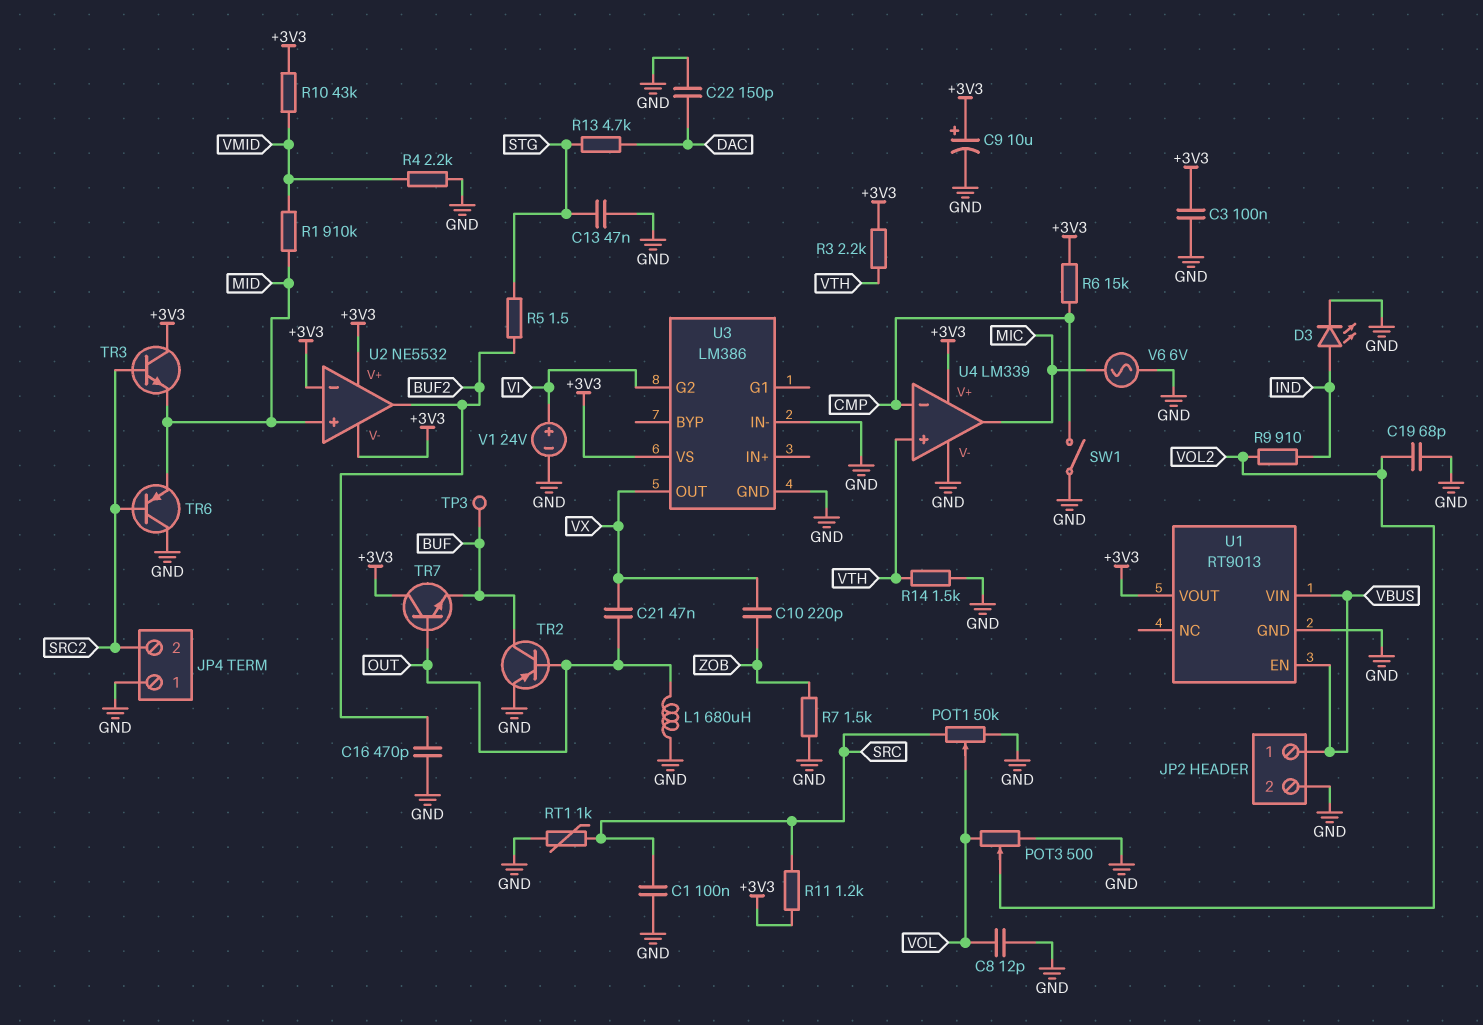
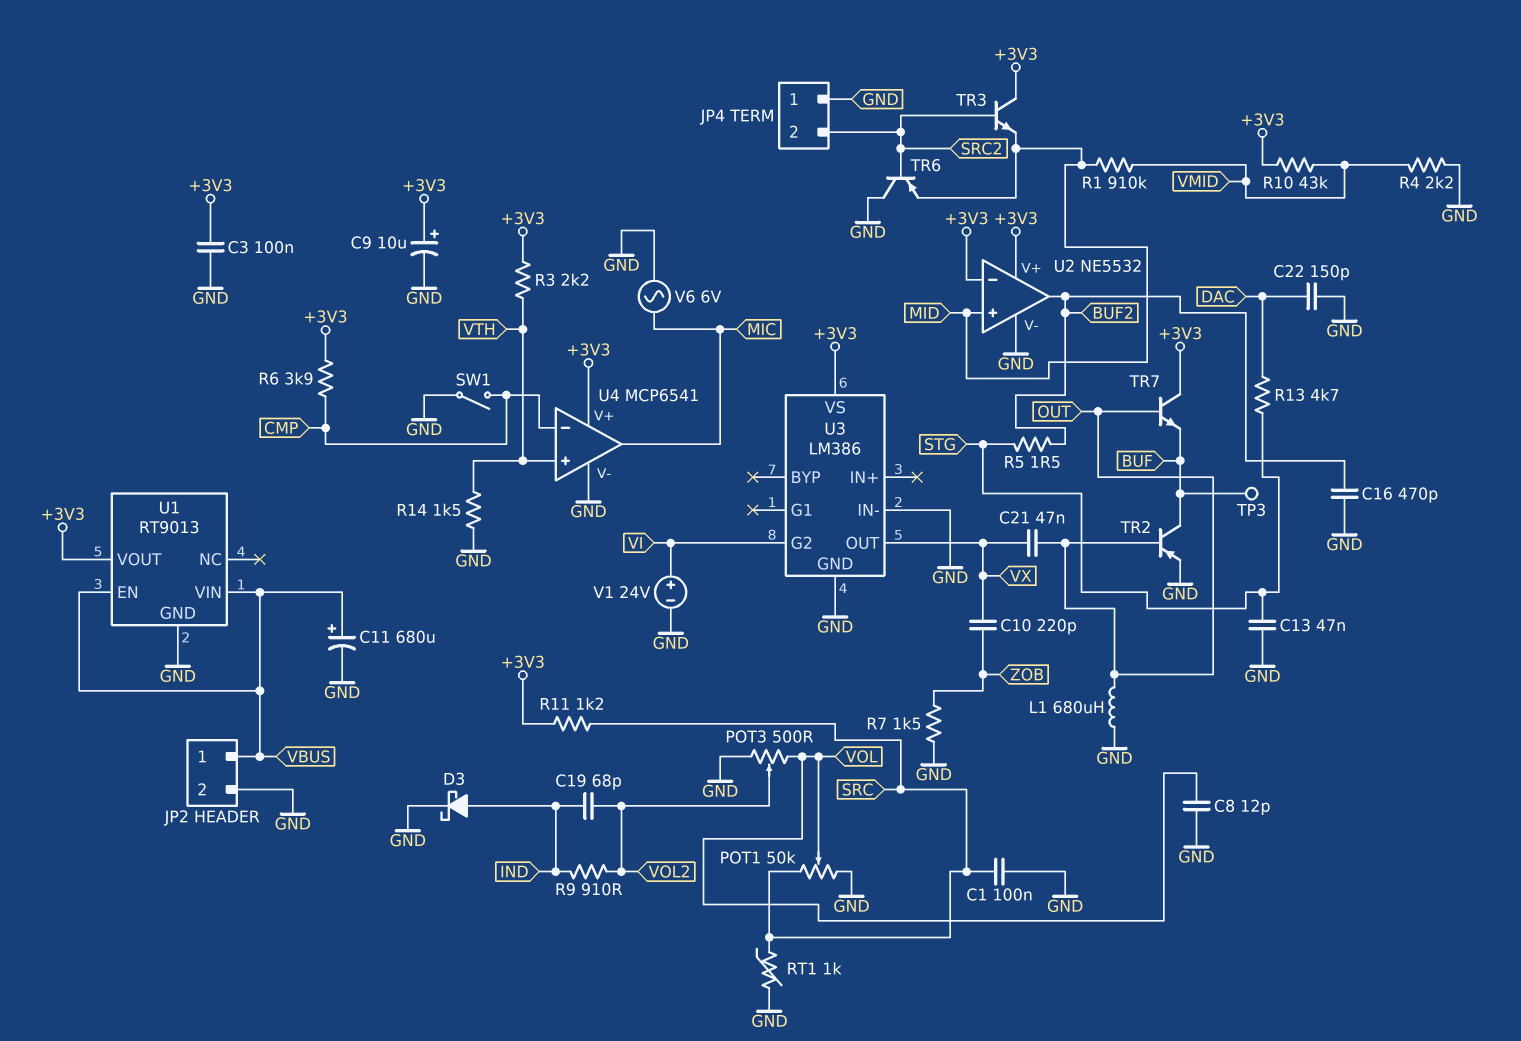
C11: none -> 680uF (plus VBUS, minus GND)
C19: 68pF (GND, VOL2) -> 68pF (IND, VOL2)
D3: LED (A IND, K GND) -> schottky (A IND, K GND)
R6: 15k (+3V3, CMP) -> 3.9k (+3V3, CMP)
U2 pin V-: +3V3 -> GND
U4: LM339 -> MCP6541

